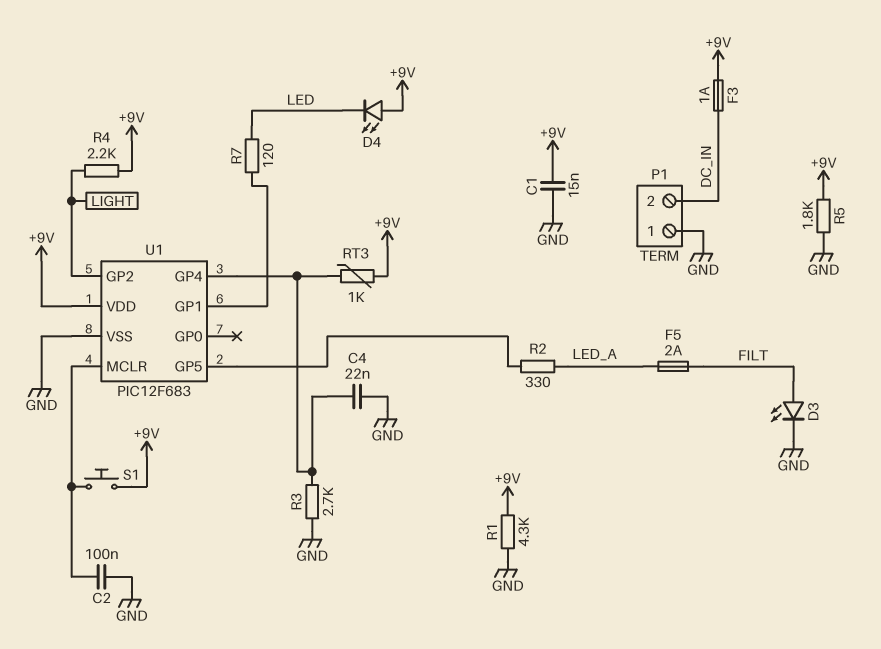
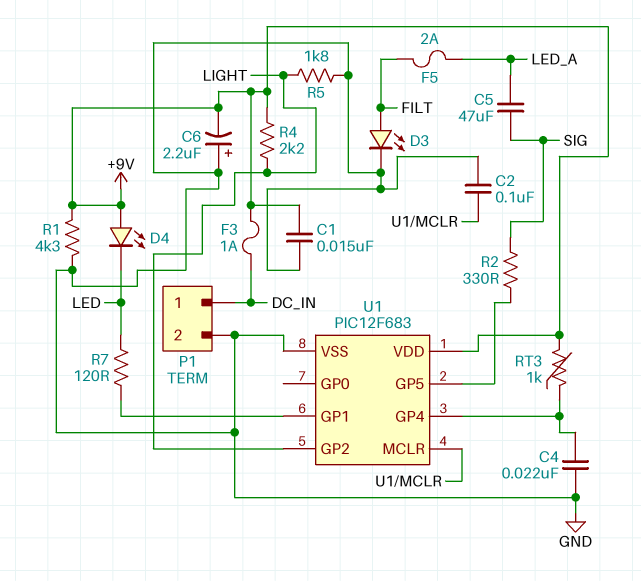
C5: none -> 47uF (LED_A, SIG)
C6: none -> 2.2uF (plus GND, minus +9V)
P1 pin 1: GND -> DC_IN
P1 pin 2: DC_IN -> GND
R2: 330 (LED_A, U1/GP5) -> 330 (SIG, U1/GP5)
R3: 2.7k (GND, U1/GP4) -> none
R5: 1.8k (+9V, GND) -> 1.8k (GND, LIGHT)
S1: button (+9V, U1/MCLR) -> none

